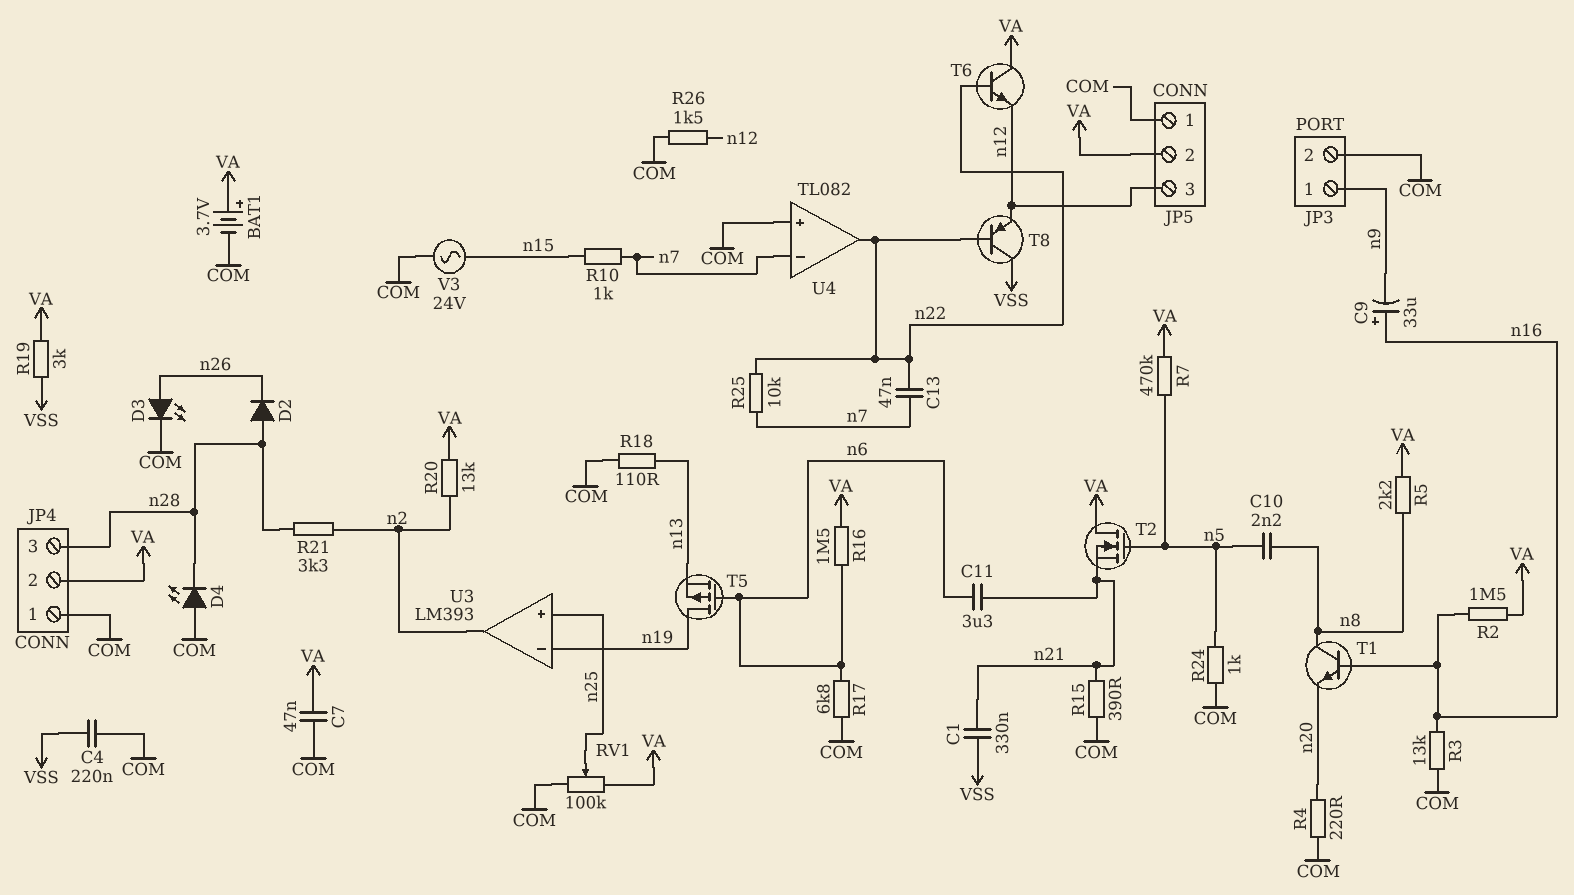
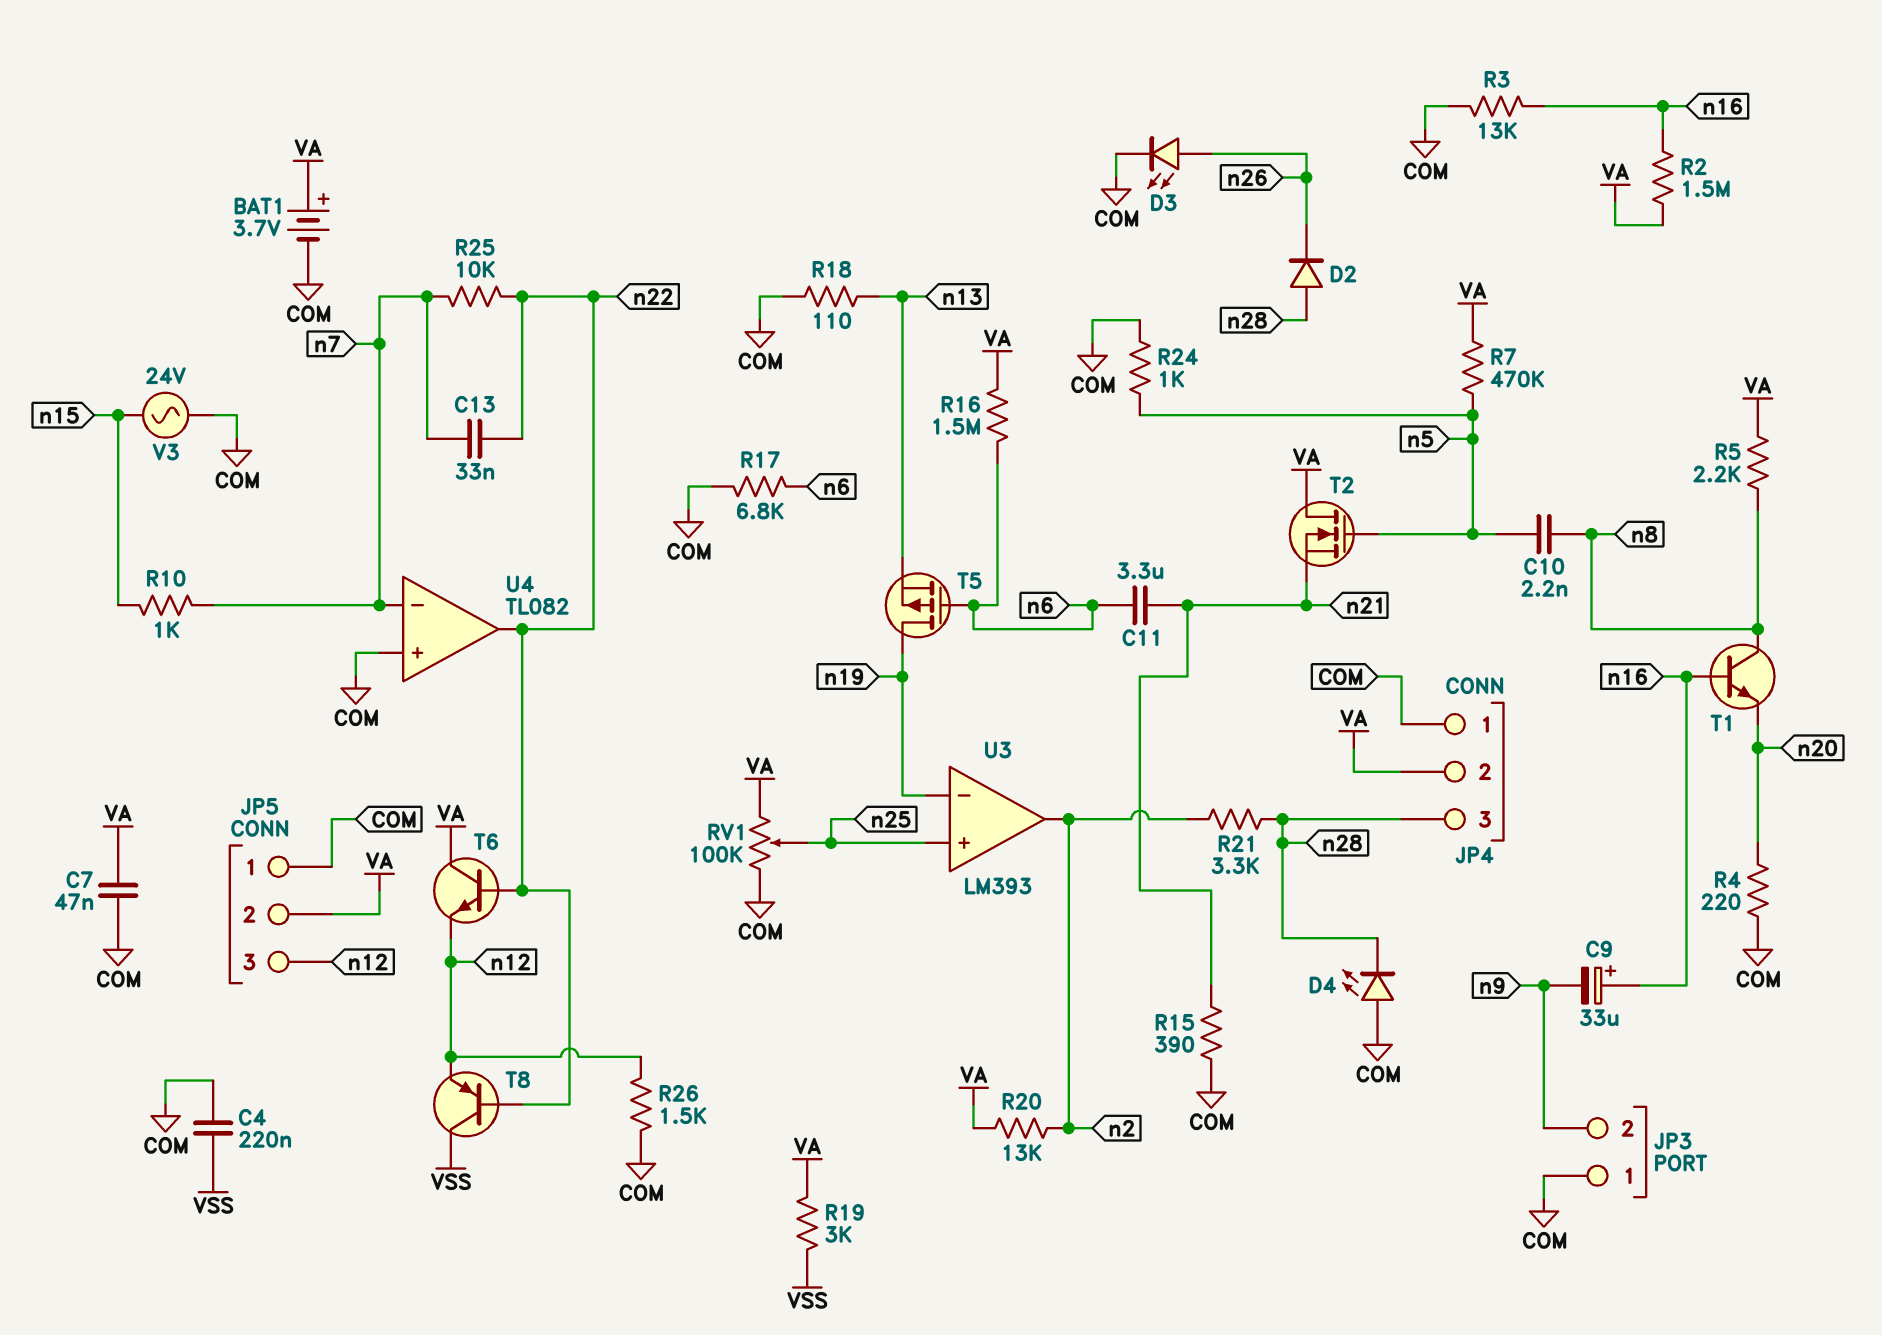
C1: 330nF (VSS, n21) -> none
C13: 47nF (n7, n22) -> 33nF (n7, n22)
JP3 pin 1: n9 -> COM
JP3 pin 2: COM -> n9

